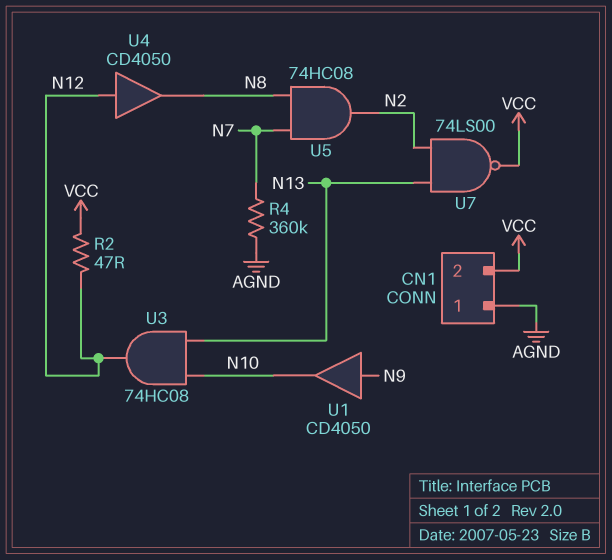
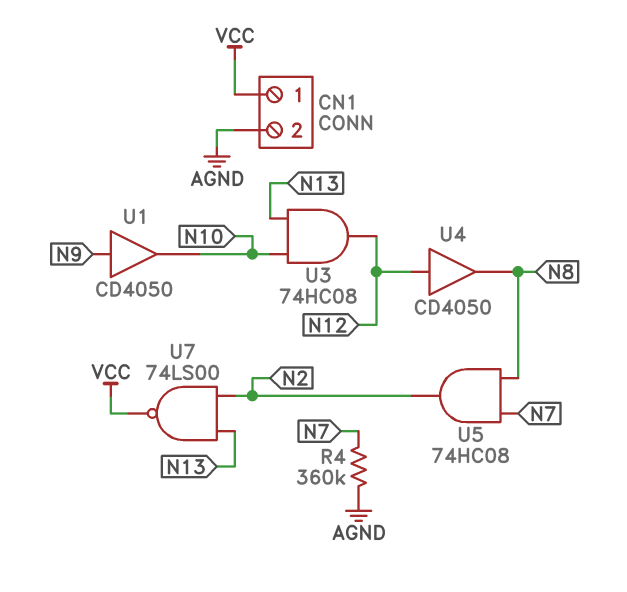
CN1 pin 1: AGND -> VCC
CN1 pin 2: VCC -> AGND
R2: 47 (N12, VCC) -> none

